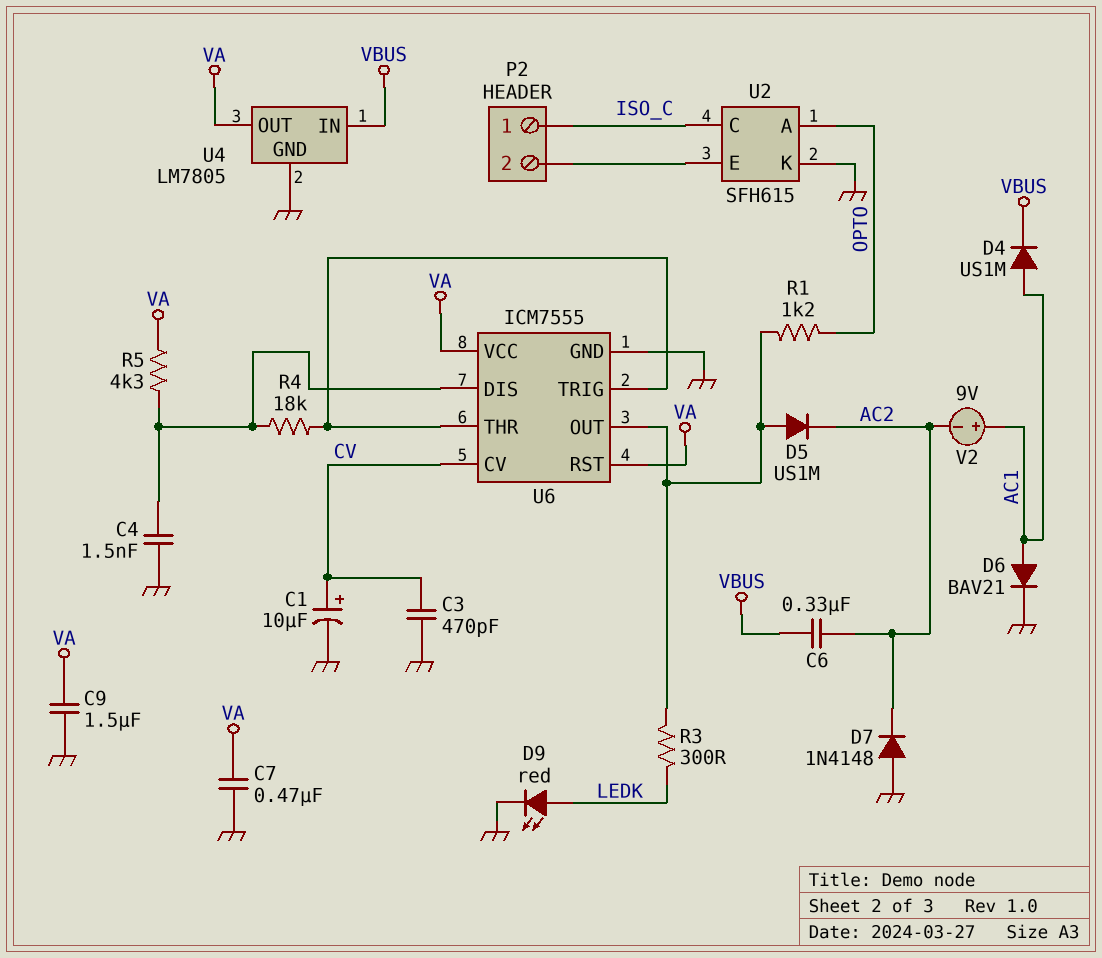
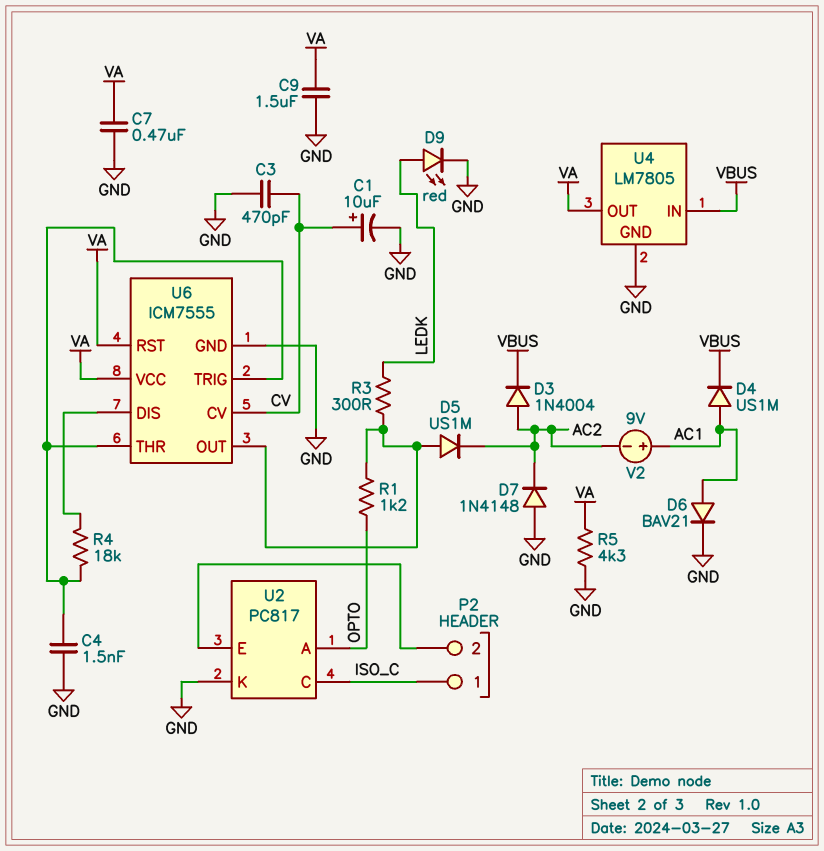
C4: 1.5nF (GND, U6/DIS) -> 1.5nF (GND, U6/THR)
C6: 330nF (AC2, VBUS) -> none
D3: none -> diode 1N4004 (A AC2, K VBUS)
R5: 4.3k (U6/DIS, VA) -> 4.3k (GND, VA)
U2: SFH615 -> PC817

